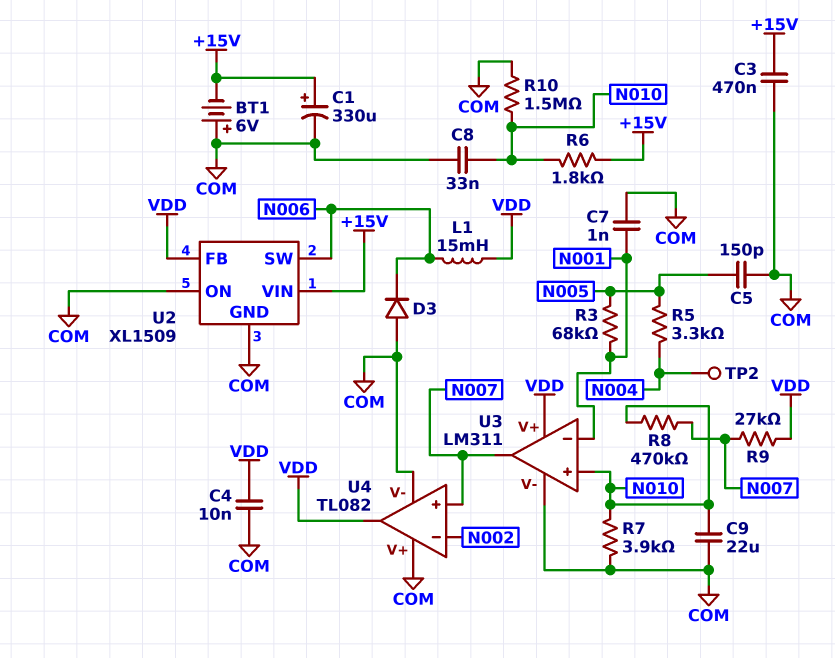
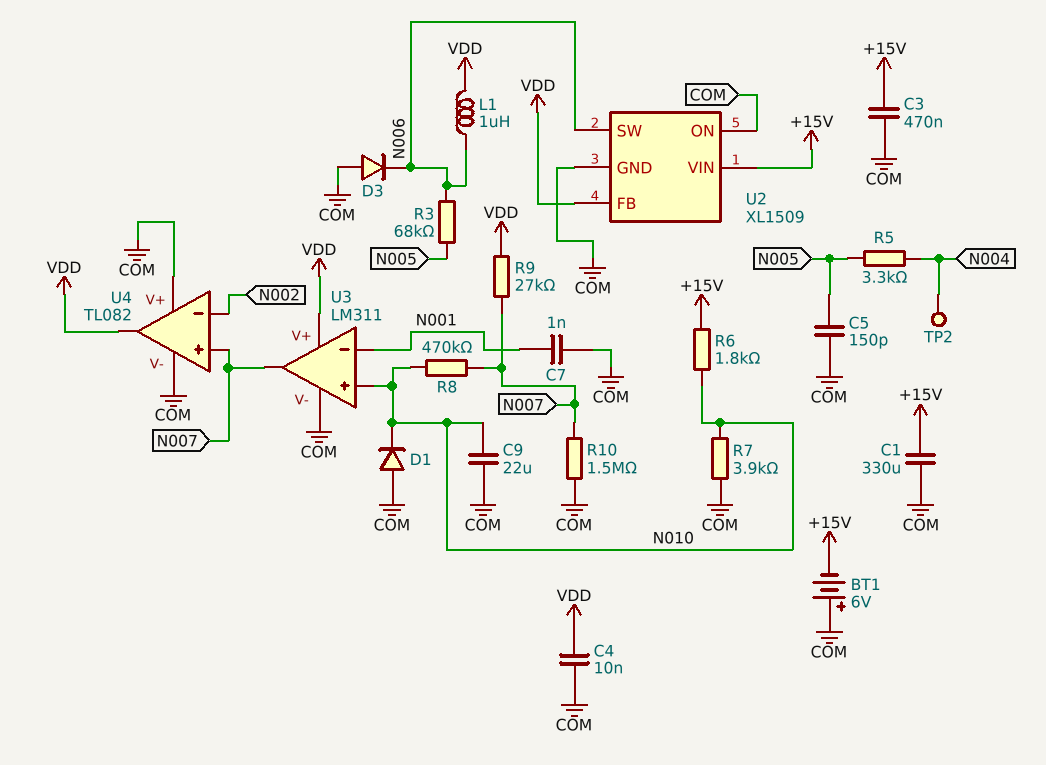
C1: 330uF (plus +15V, minus COM) -> 330uF (+15V, COM)
C8: 33nF (COM, N010) -> none
D1: none -> diode (A COM, K N010)
L1: 15mH (N006, VDD) -> 1uH (N006, VDD)
R3: 68k (N001, N005) -> 68k (N005, N006)
R10: 1.5M (COM, N010) -> 1.5M (COM, N007)

